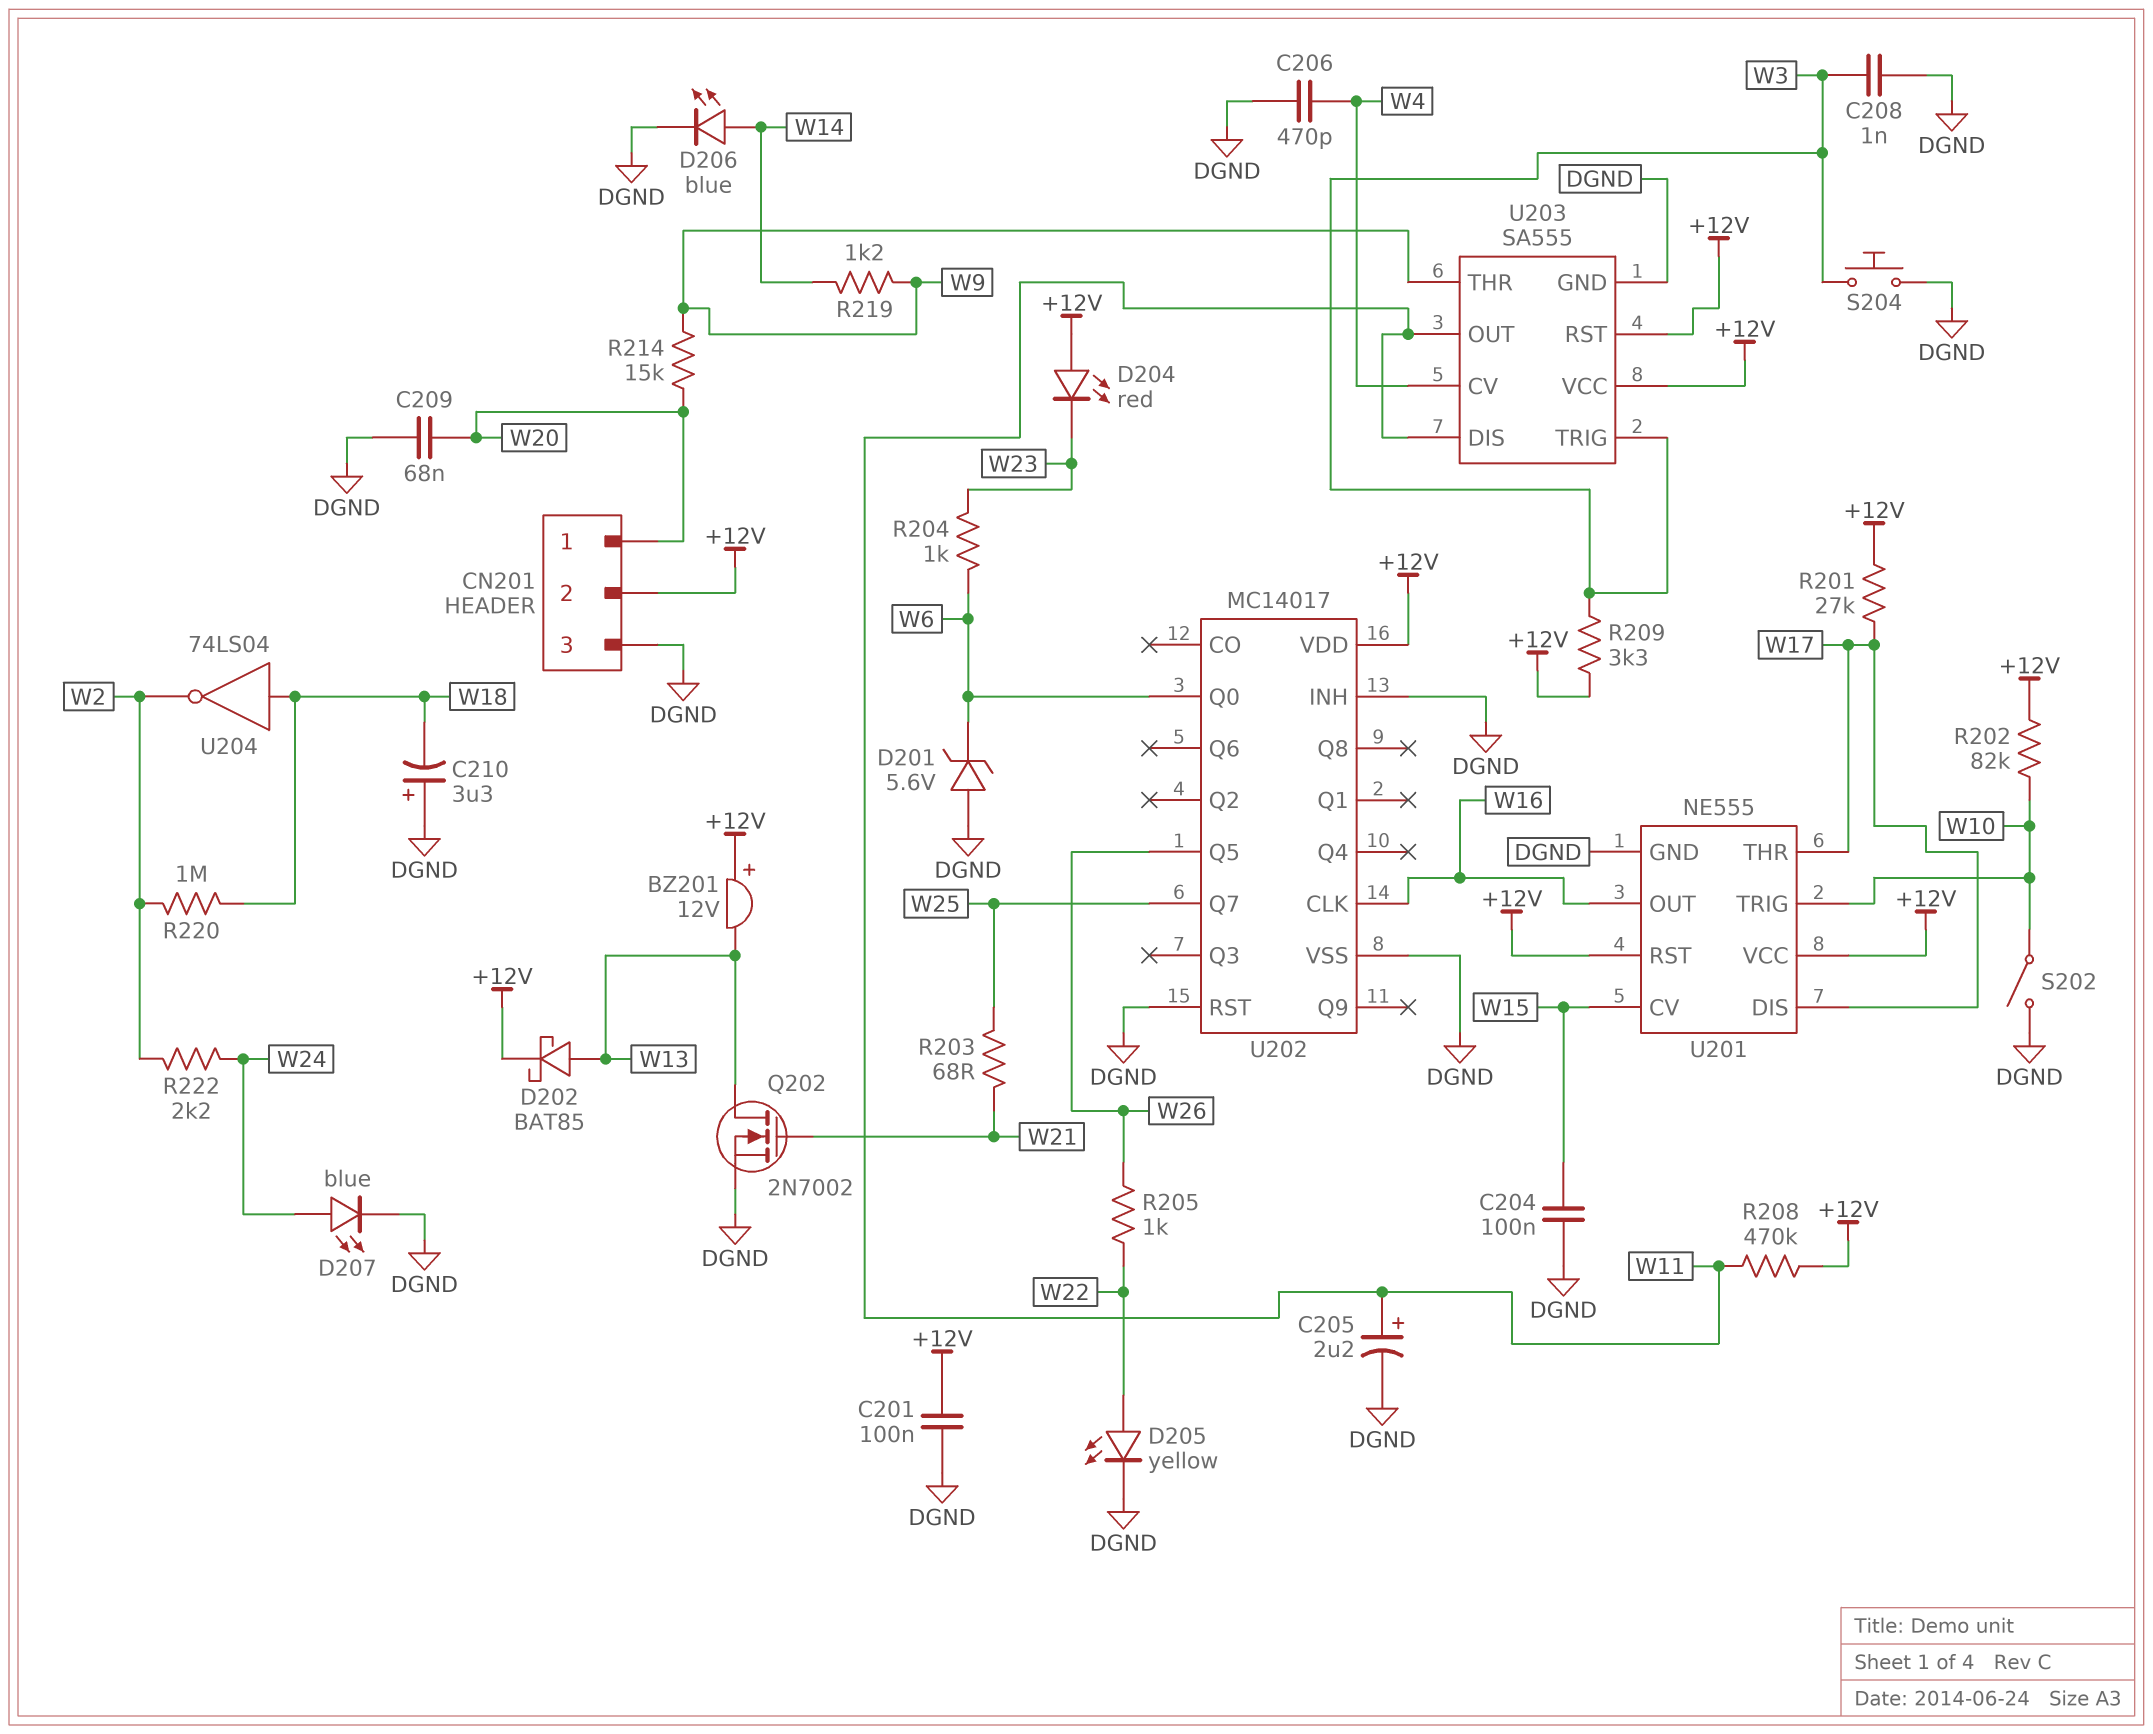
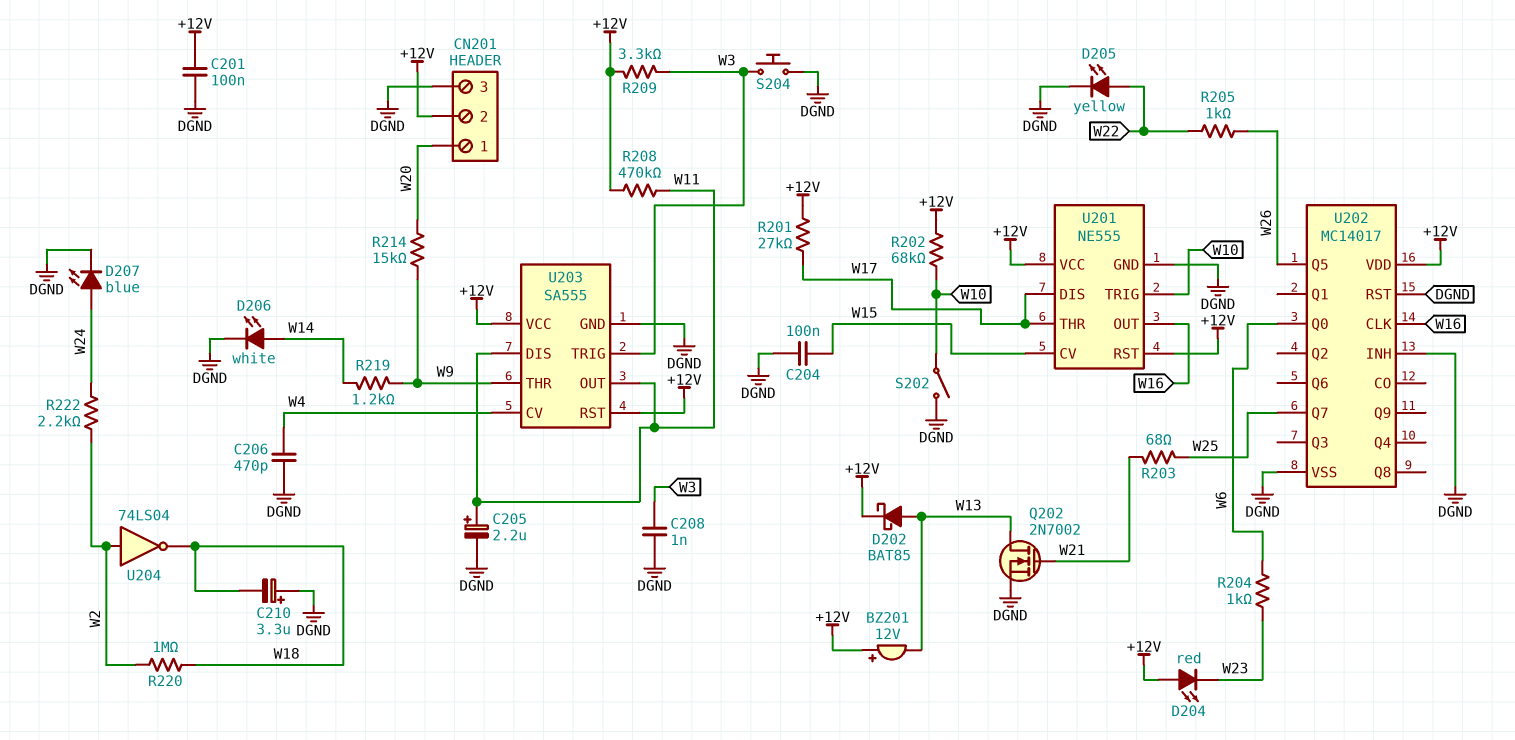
C209: 68nF (DGND, W20) -> none
D201: zener 5.6V (A DGND, K W6) -> none
D206: LED blue (A W14, K DGND) -> LED white (A W14, K DGND)
R202: 82k (+12V, W10) -> 68k (+12V, W10)
U204: NOT 74LS04 (in W18, out W2) -> NOT 74LS04 (in W2, out W18)

